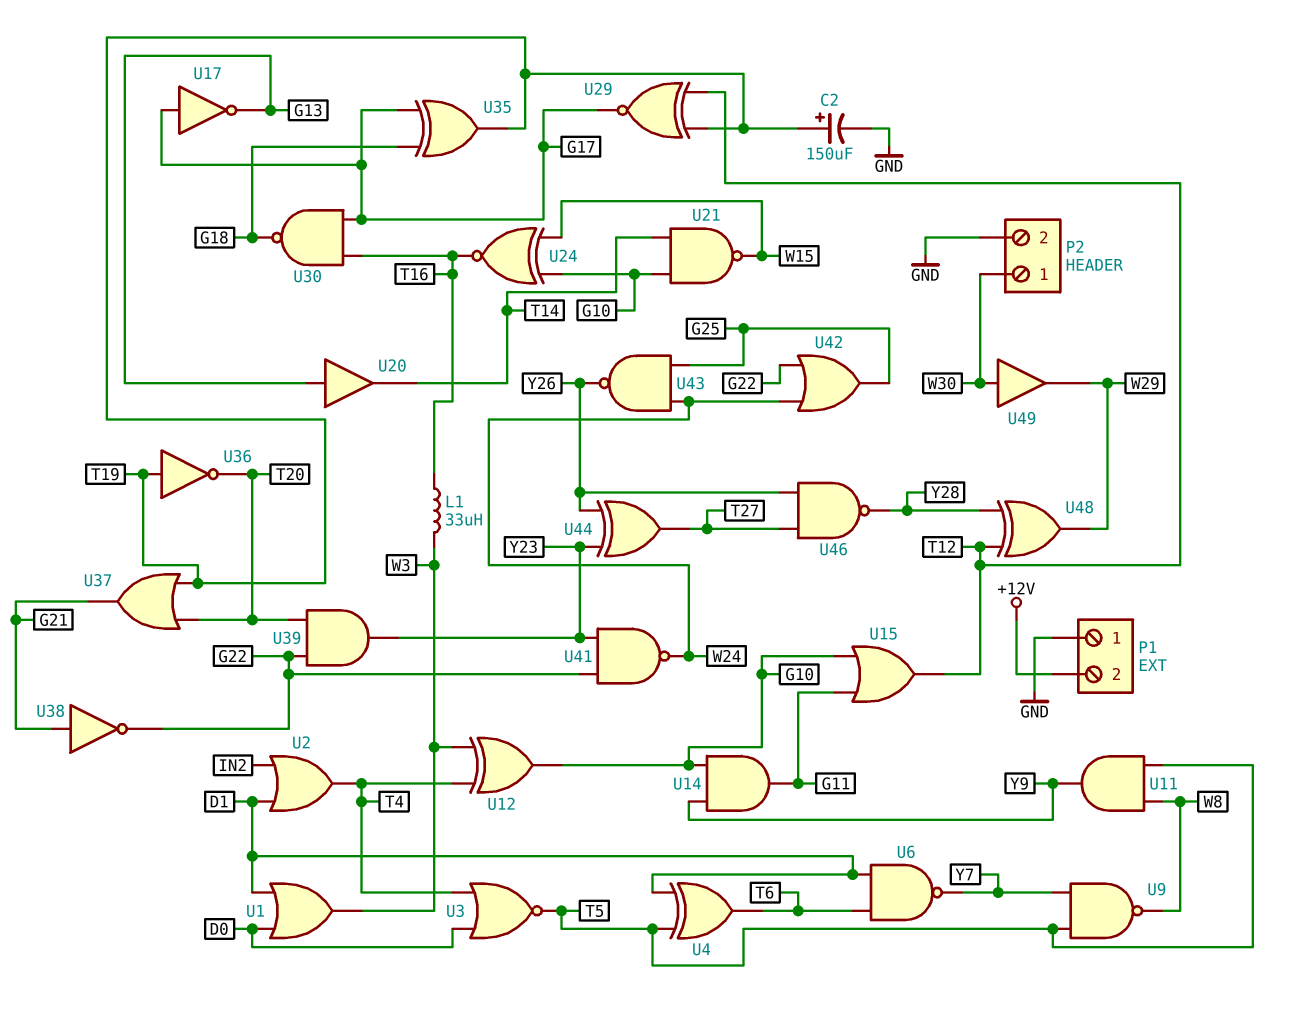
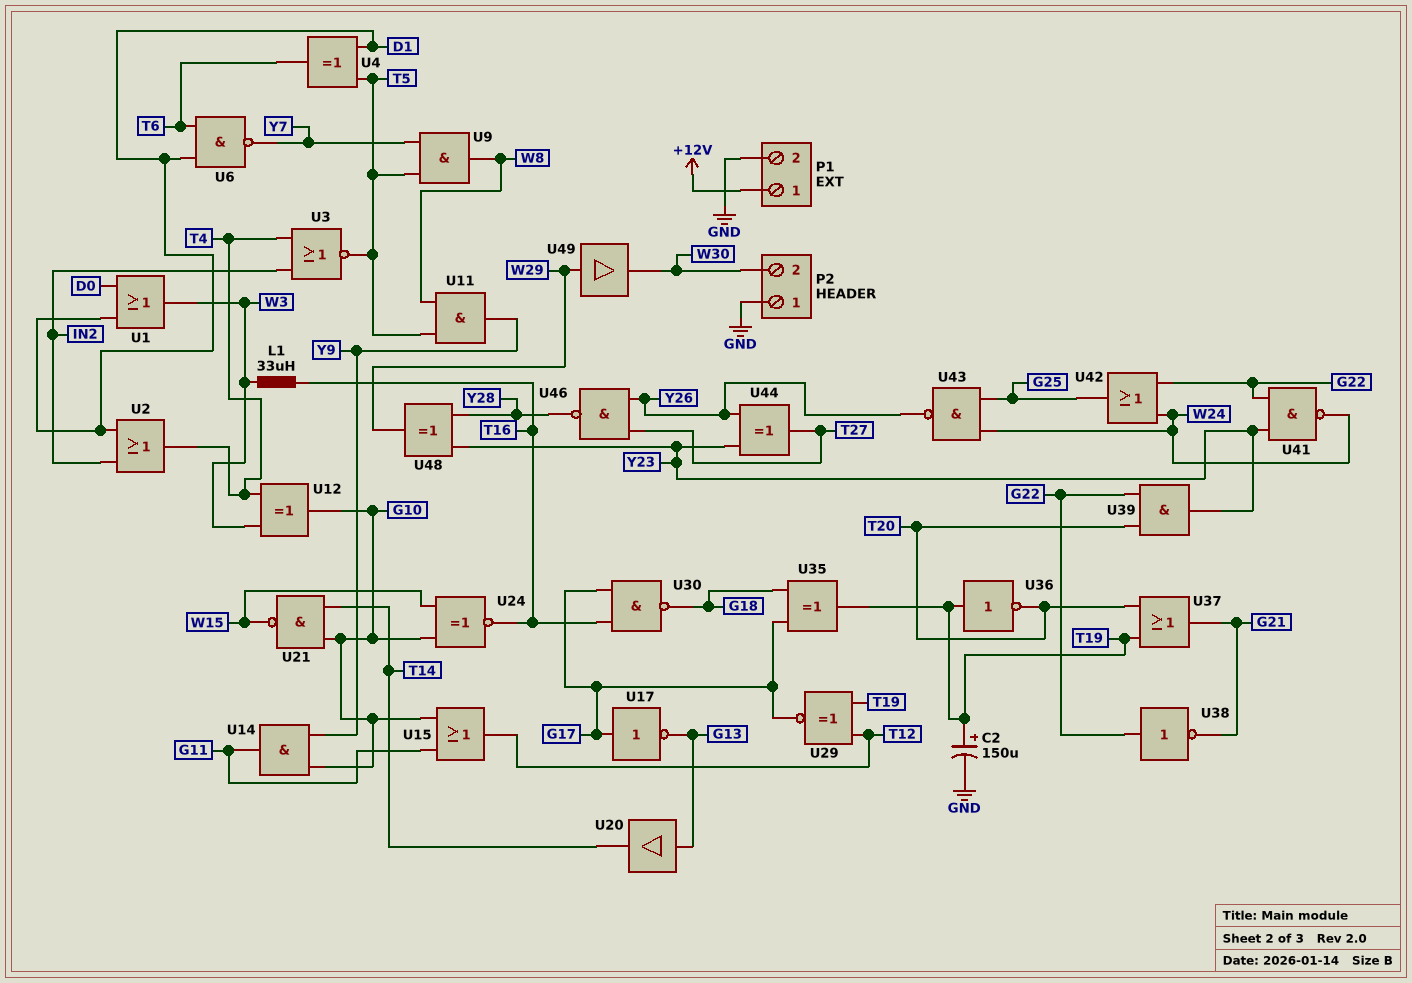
P1 pin 1: GND -> +12V
P1 pin 2: +12V -> GND
P2 pin 1: W30 -> GND
P2 pin 2: GND -> W30
U3: NOR (in D0, in T4, out T5) -> NOR (in IN2, in T4, out T5)
U9: NAND (in T5, in Y7, out W8) -> AND (in T5, in Y7, out W8)
U38: NOT (in G21, out G22) -> NOT (in G22, out G21)
U48: XOR (in T12, in Y28, out W29) -> XOR (in Y23, in Y28, out W29)
U49: buffer (in W30, out W29) -> buffer (in W29, out W30)

